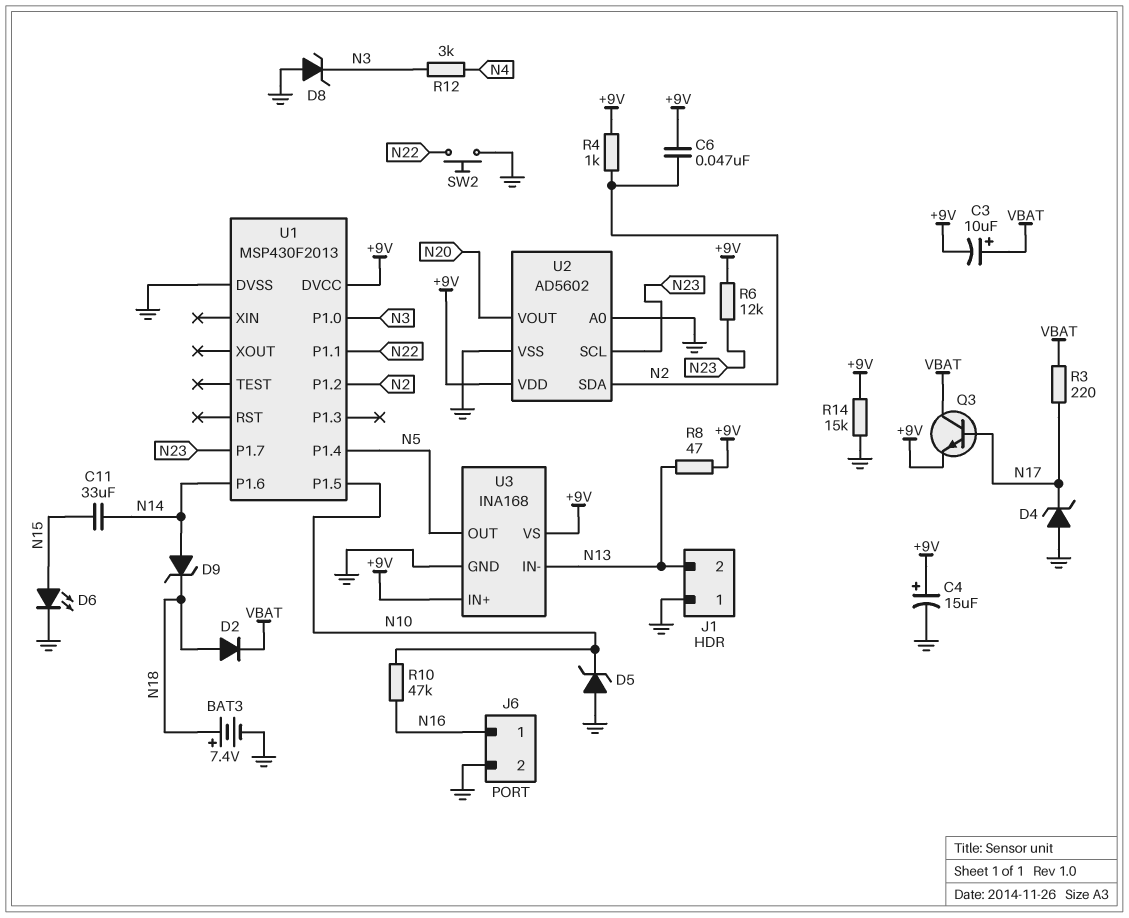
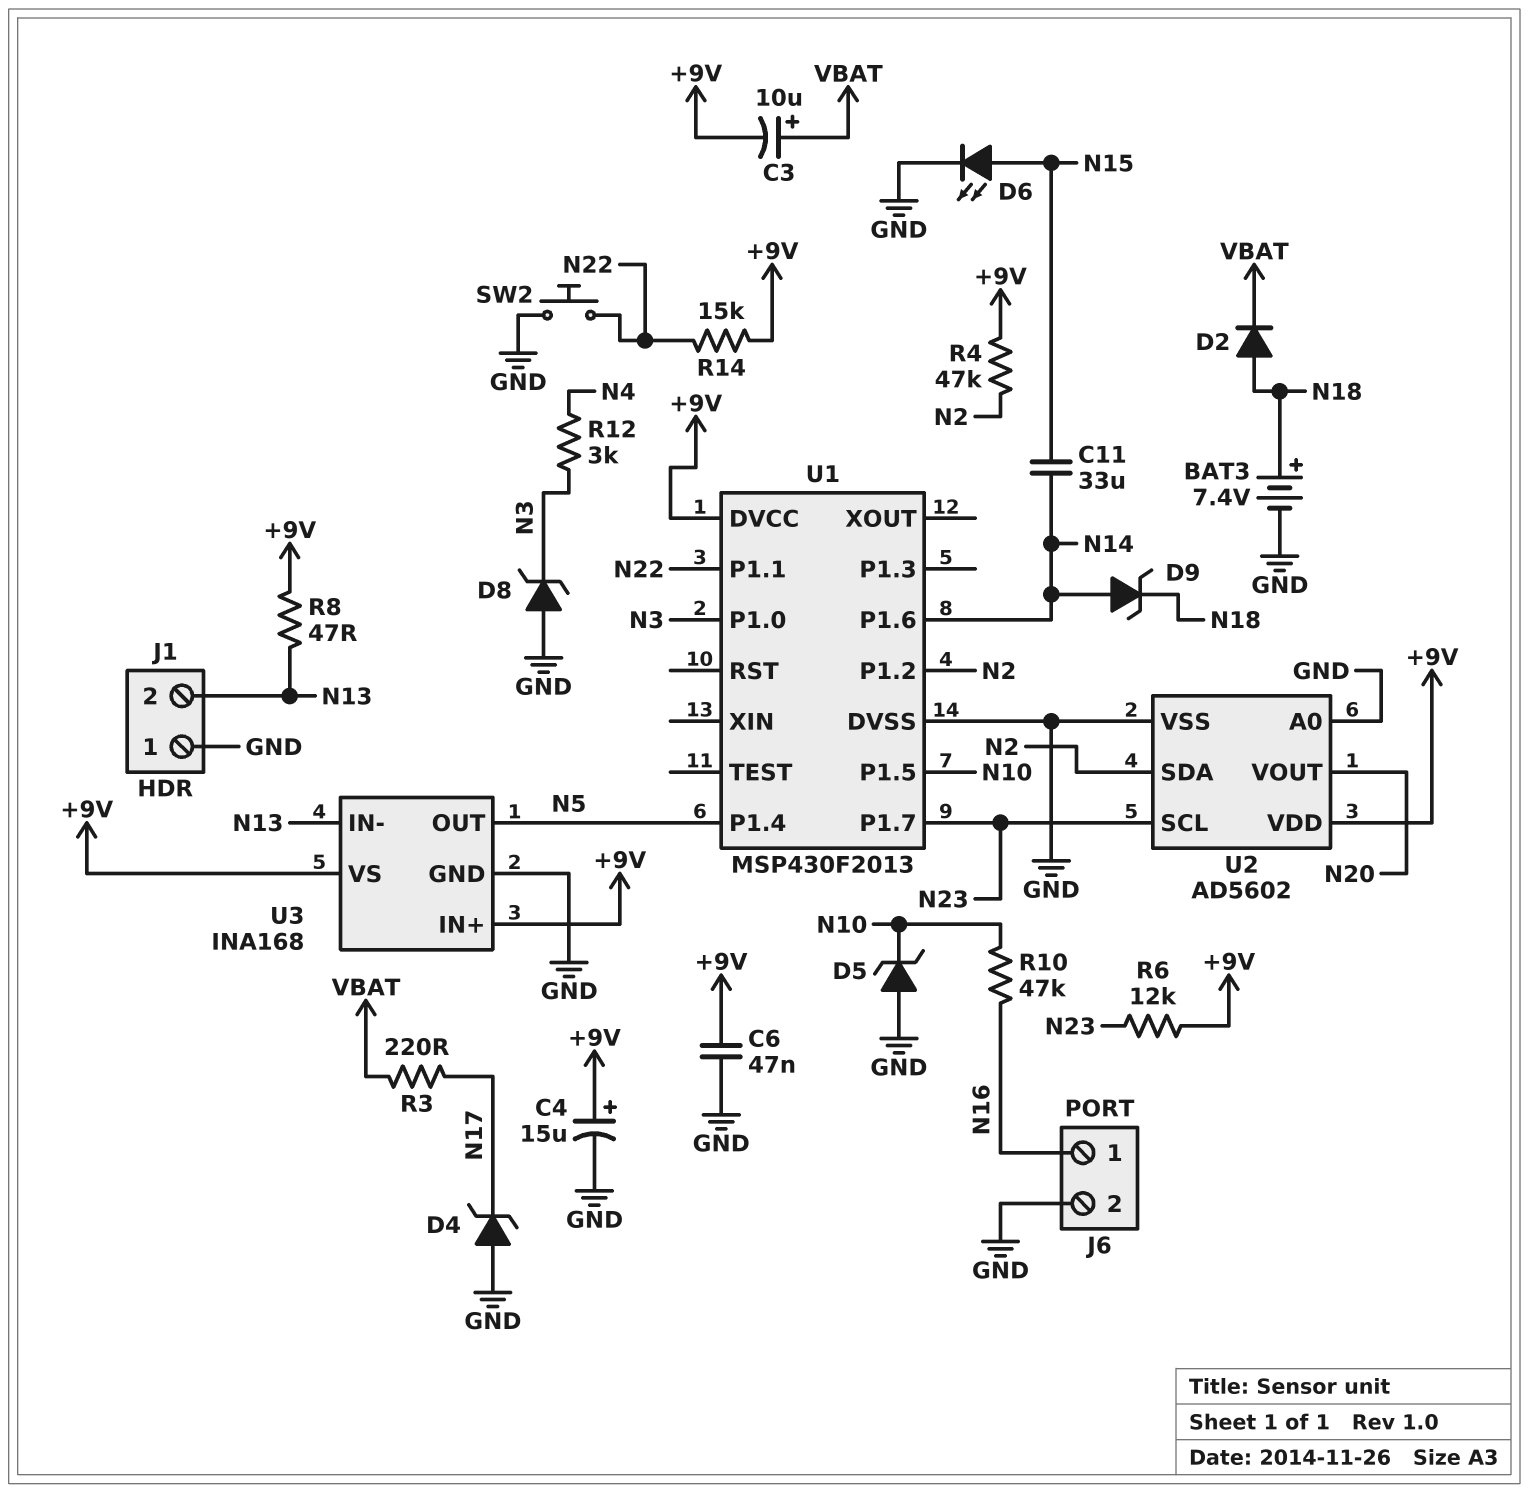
C6: 47nF (+9V, N2) -> 47nF (+9V, GND)
Q3: NPN (B N17, C VBAT, E +9V) -> none
R4: 1k (+9V, N2) -> 47k (+9V, N2)
R14: 15k (+9V, GND) -> 15k (+9V, N22)

